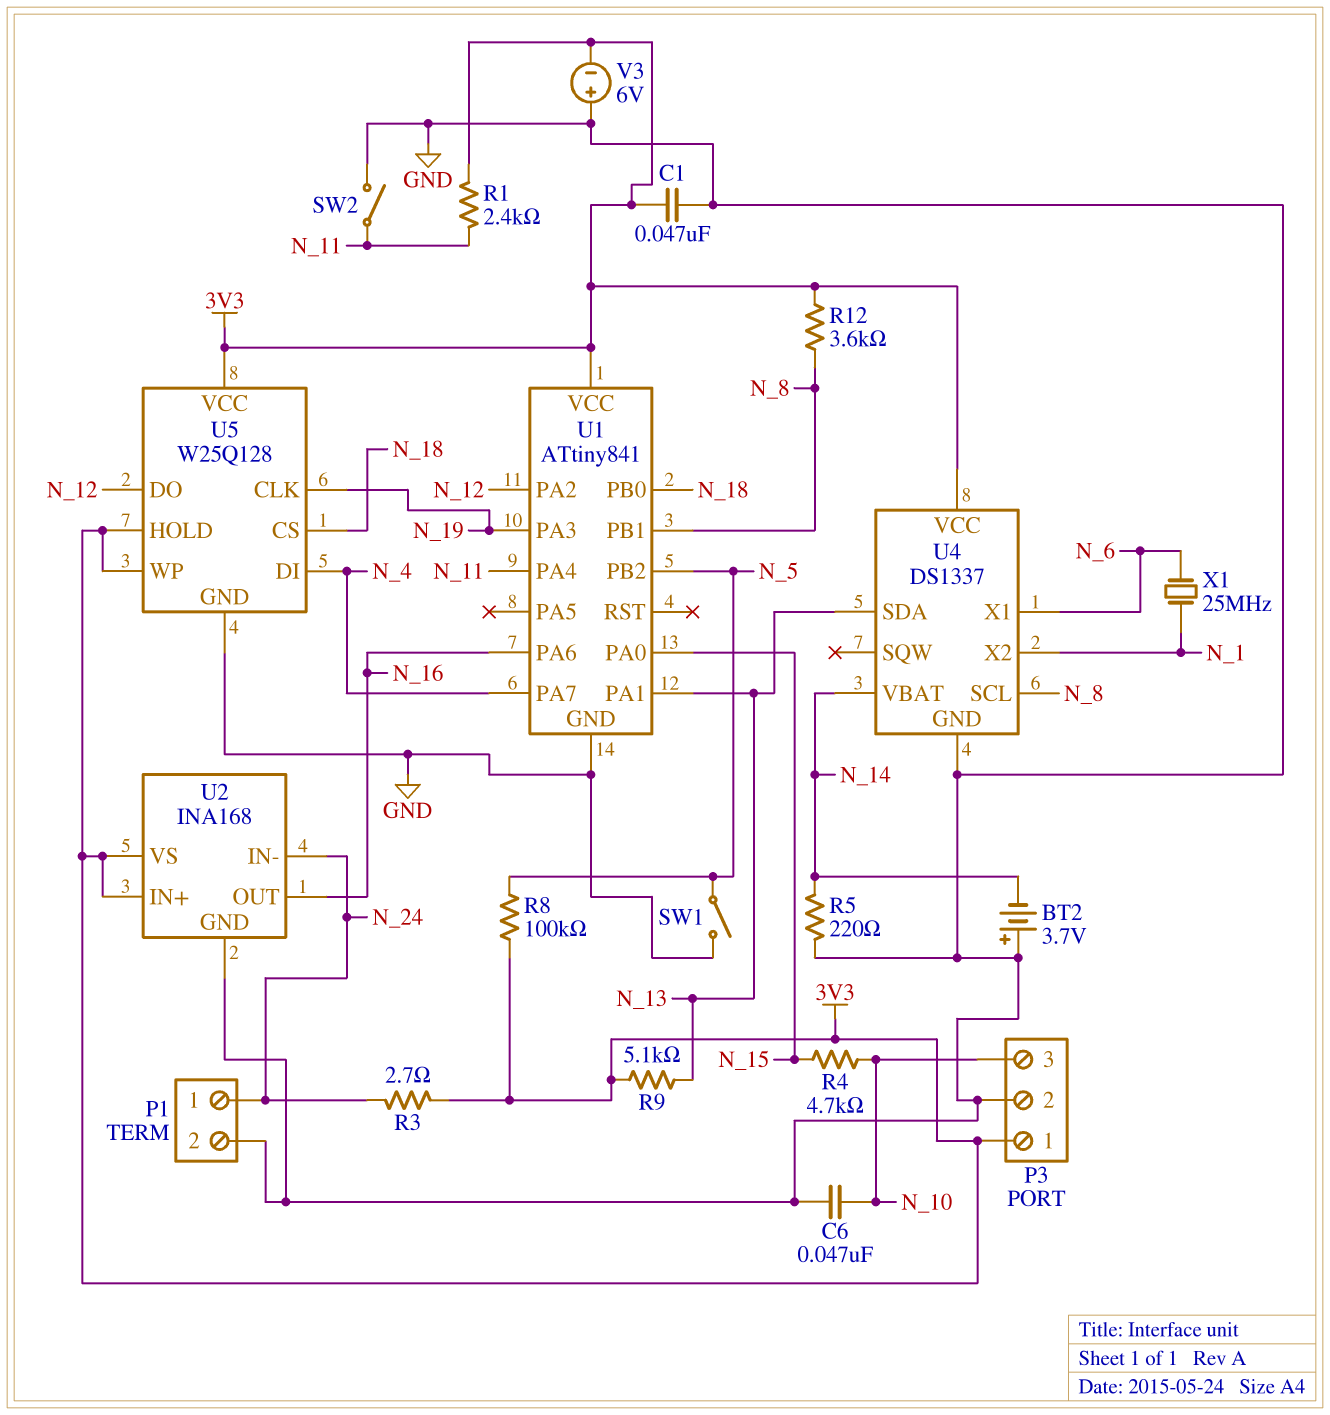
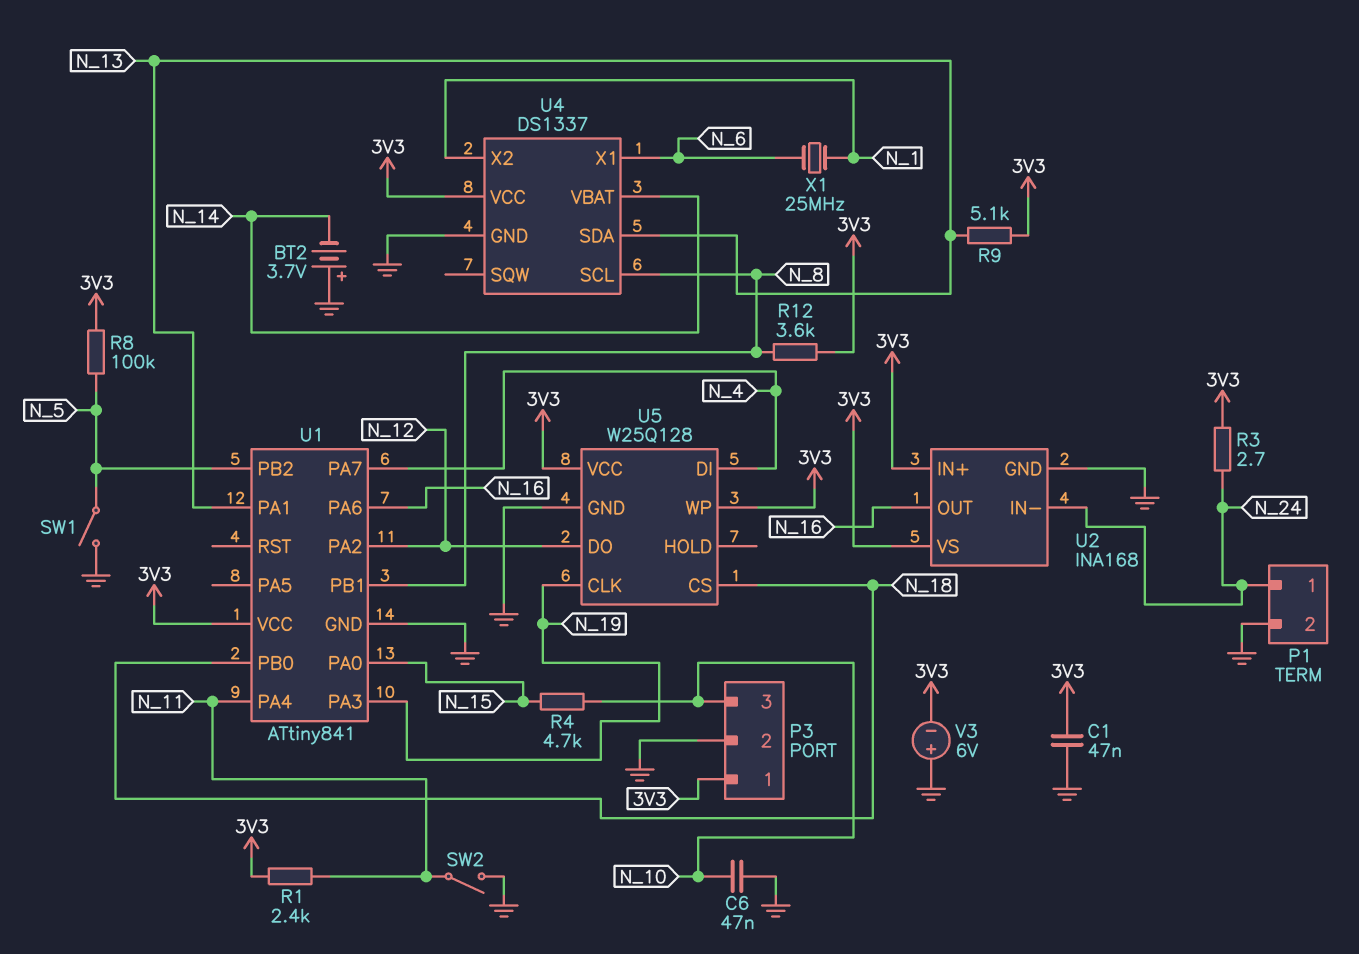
R5: 220 (GND, N_14) -> none
U5 pin HOLD: 3V3 -> none

